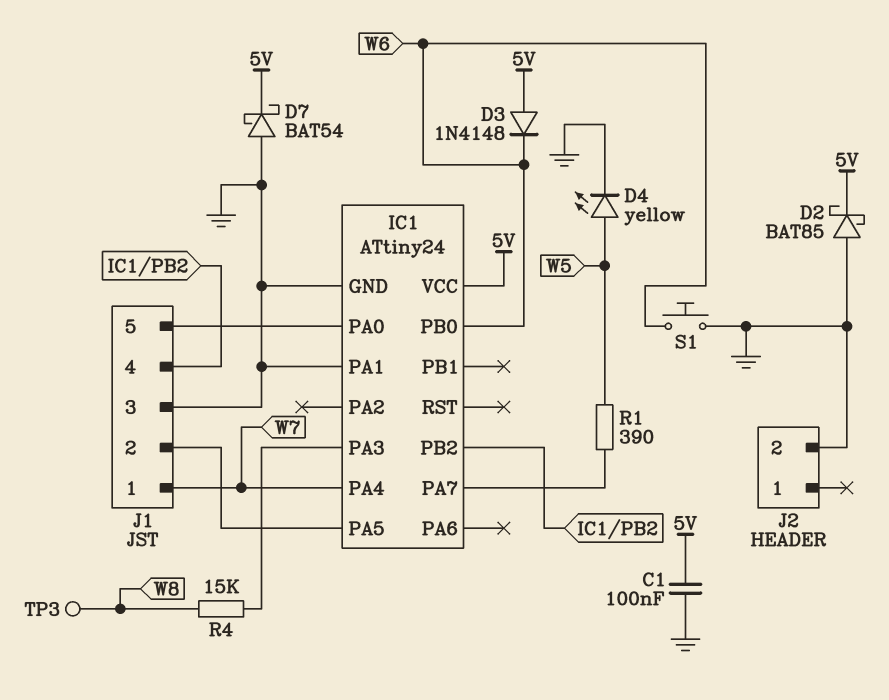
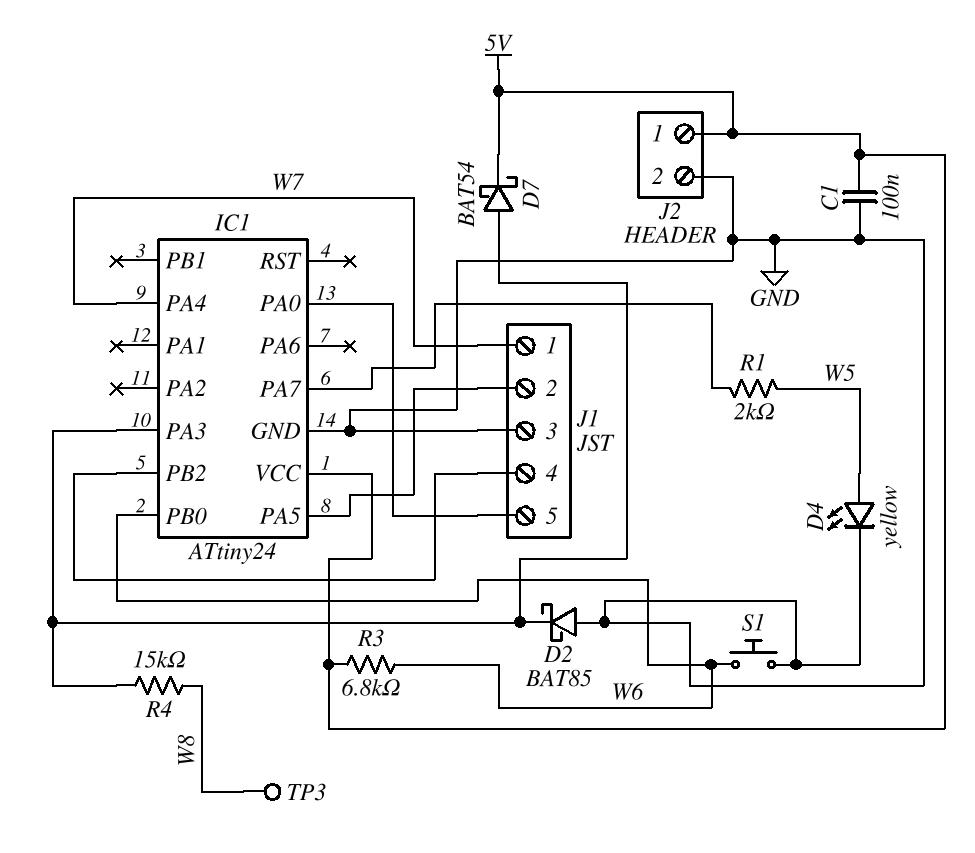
D2: schottky BAT85 (A GND, K 5V) -> schottky BAT85 (A GND, K IC1/PA3)
D3: diode 1N4148 (A 5V, K W6) -> none
D7: schottky BAT54 (A GND, K 5V) -> schottky BAT54 (A IC1/PA3, K 5V)
IC1 pin PA1: GND -> none
J2 pin 1: none -> 5V
R1: 390 (IC1/PA7, W5) -> 2k (IC1/PA7, W5)
R3: none -> 6.8k (5V, W6)

